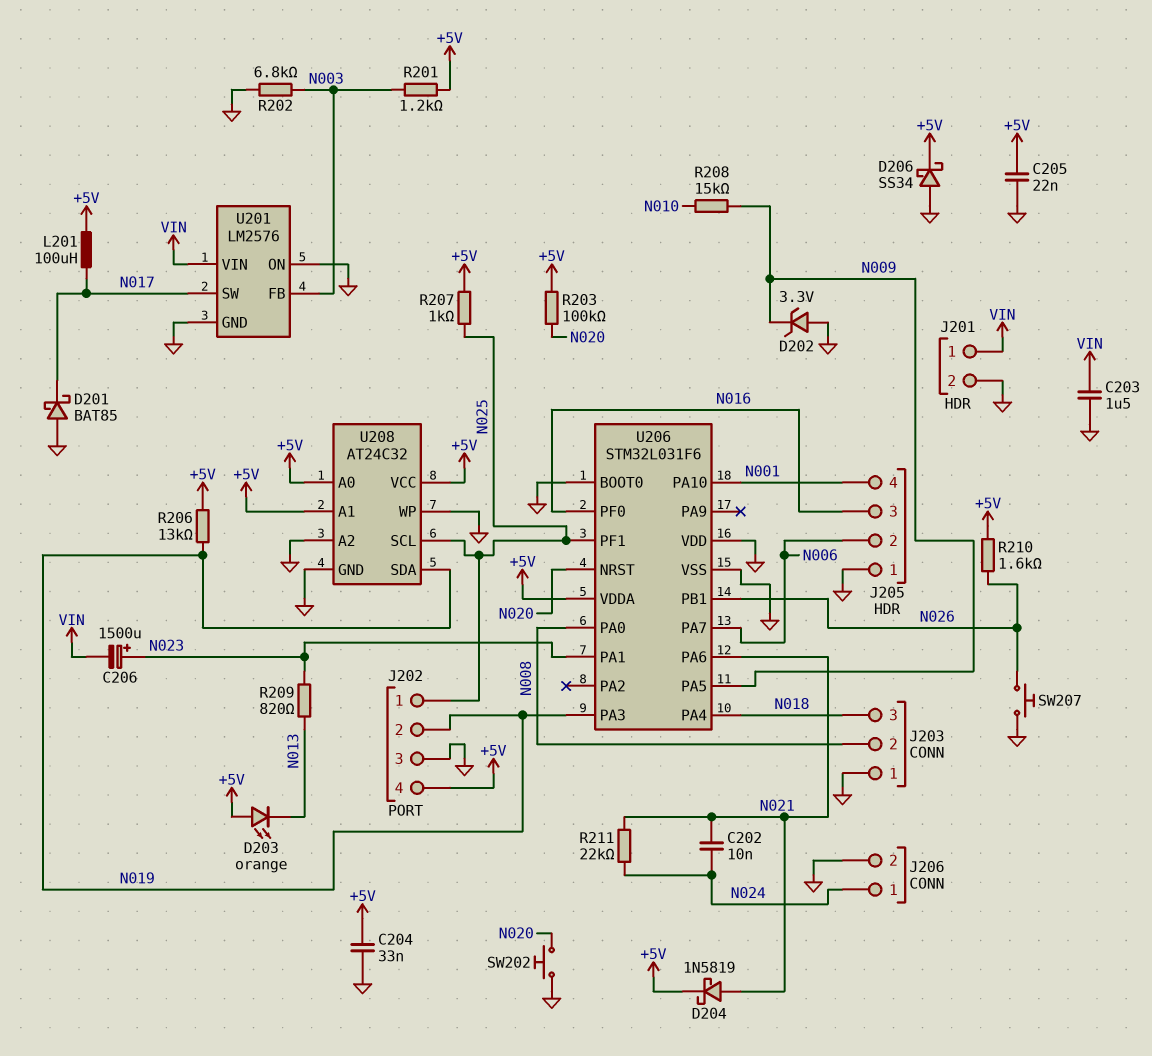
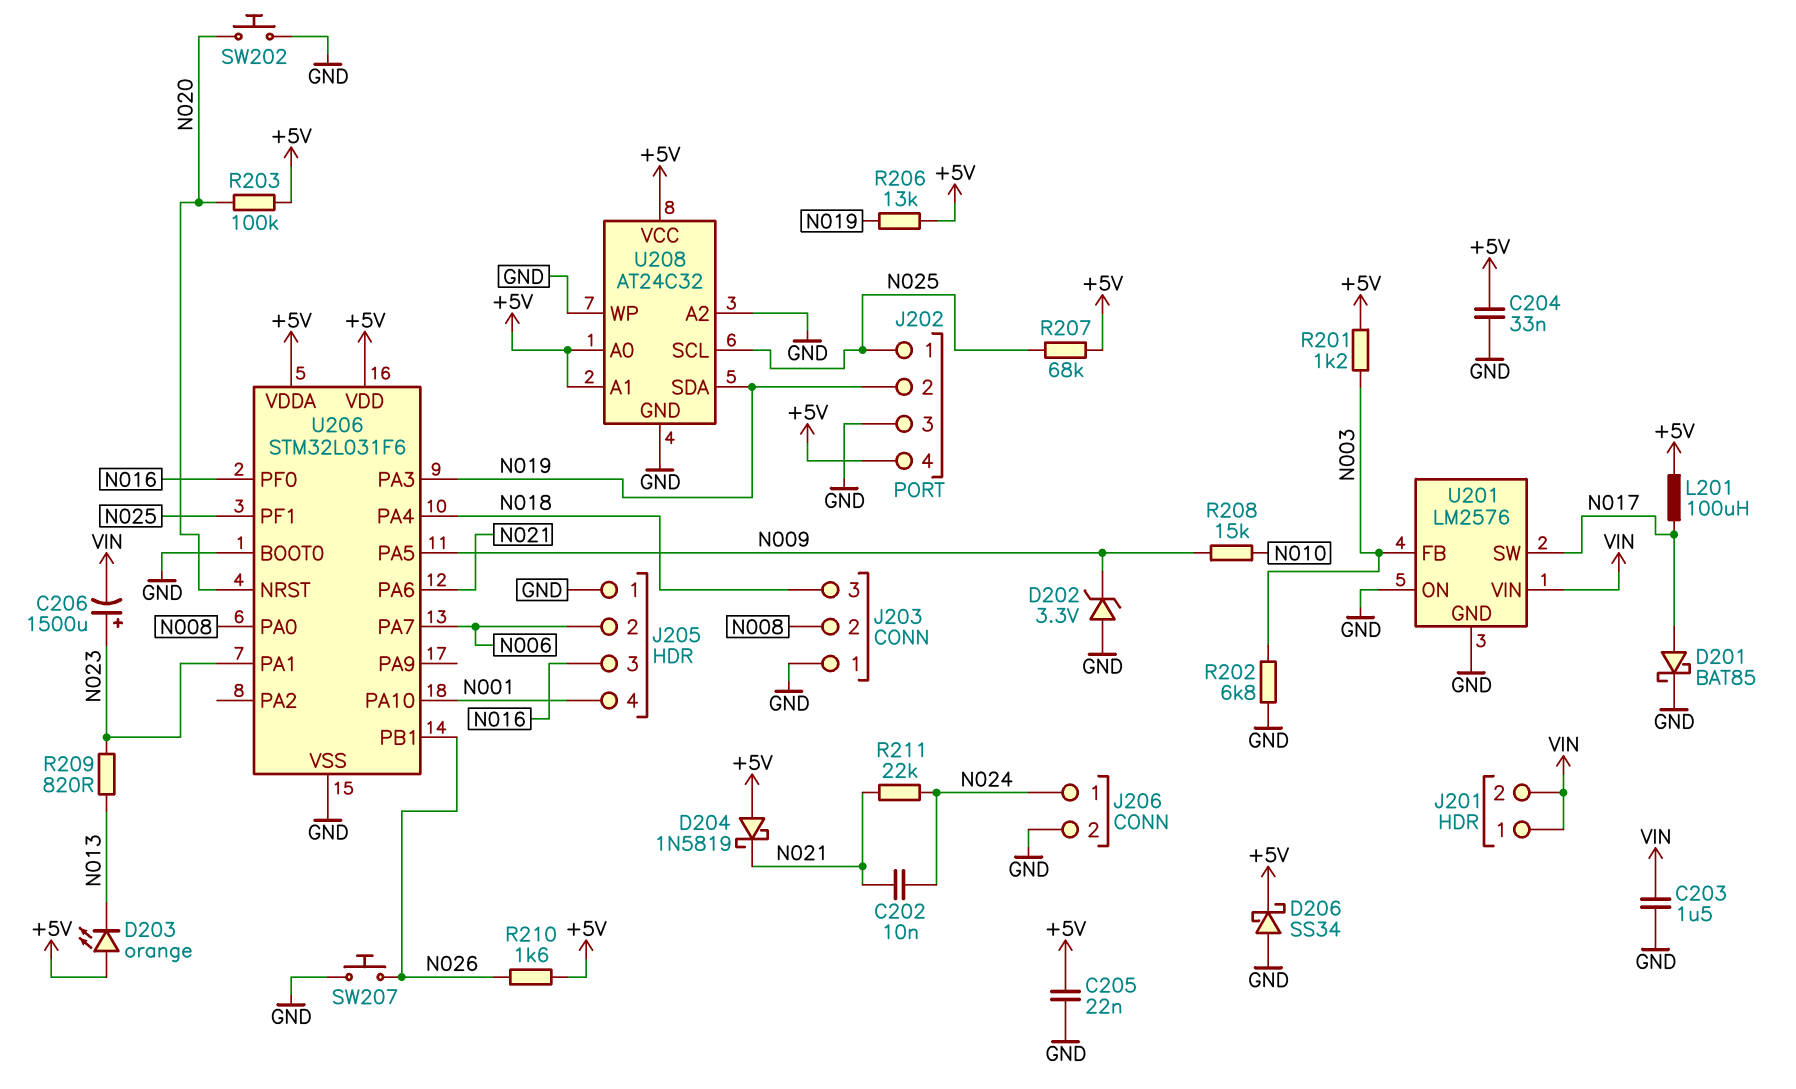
D201: schottky BAT85 (A GND, K N017) -> schottky BAT85 (A N017, K GND)
D204: schottky 1N5819 (A N021, K +5V) -> schottky 1N5819 (A +5V, K N021)
J201 pin 2: GND -> VIN
R207: 1k (+5V, N025) -> 68k (+5V, N025)
U206 pin VDD: GND -> +5V

